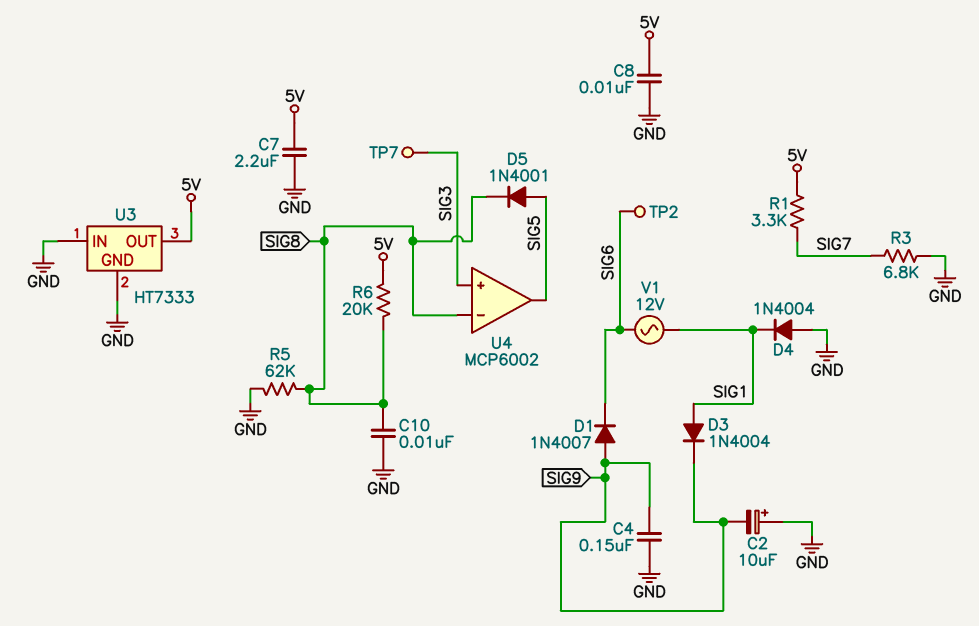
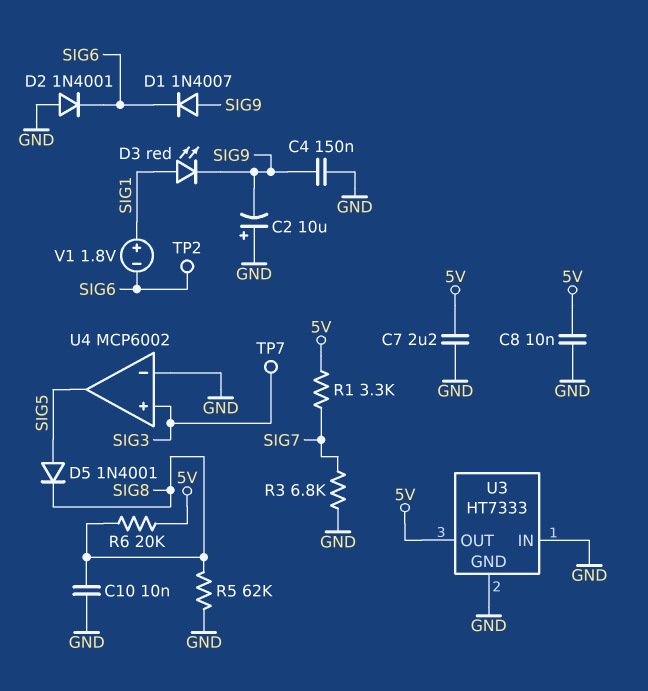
D2: none -> diode 1N4001 (A GND, K SIG6)
D3: diode 1N4004 (A SIG1, K SIG9) -> LED red (A SIG1, K SIG9)
D4: diode 1N4004 (A GND, K SIG1) -> none
U4 pin in-: SIG8 -> GND
V1: AC 12V (SIG1, SIG6) -> 1.8V (plus SIG1, minus SIG6)

